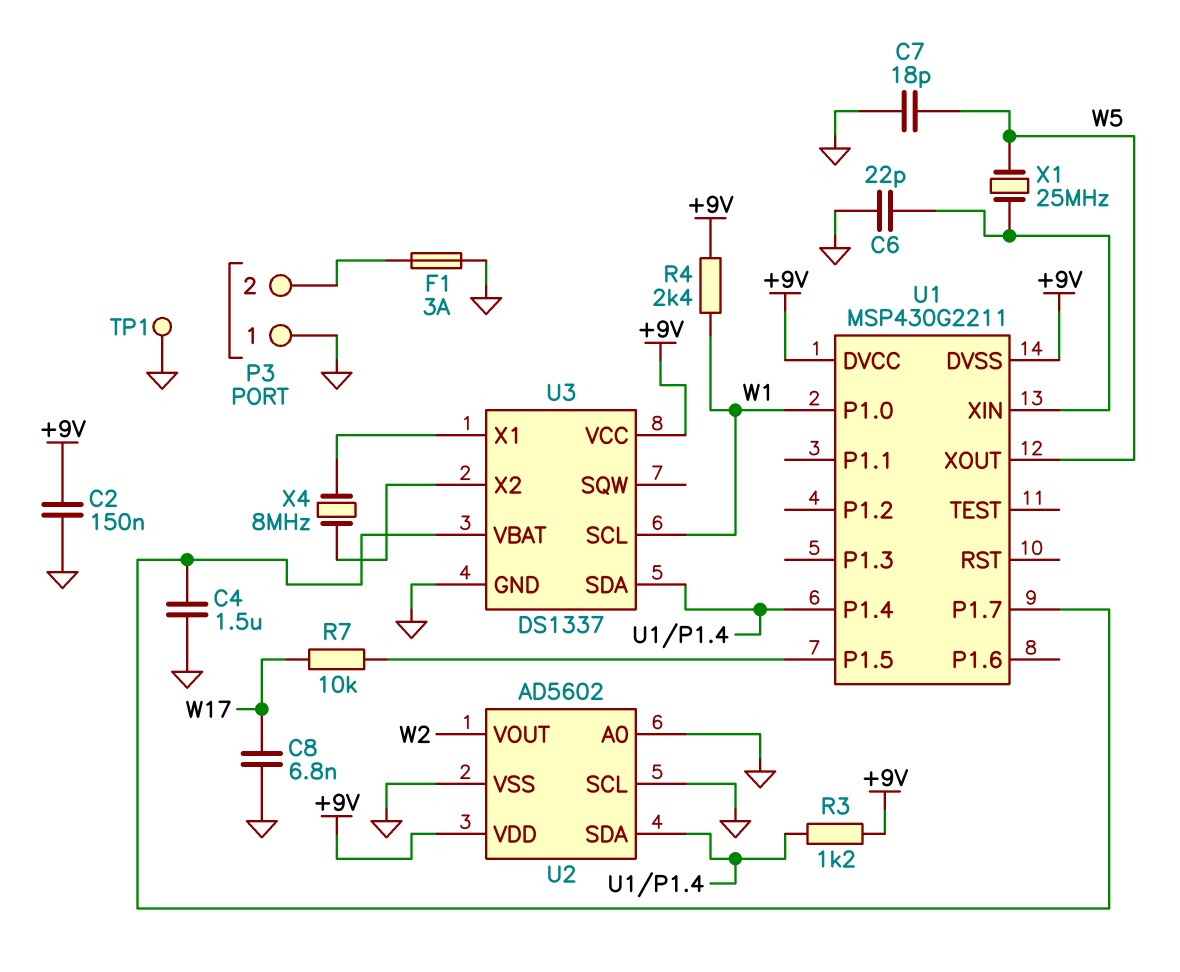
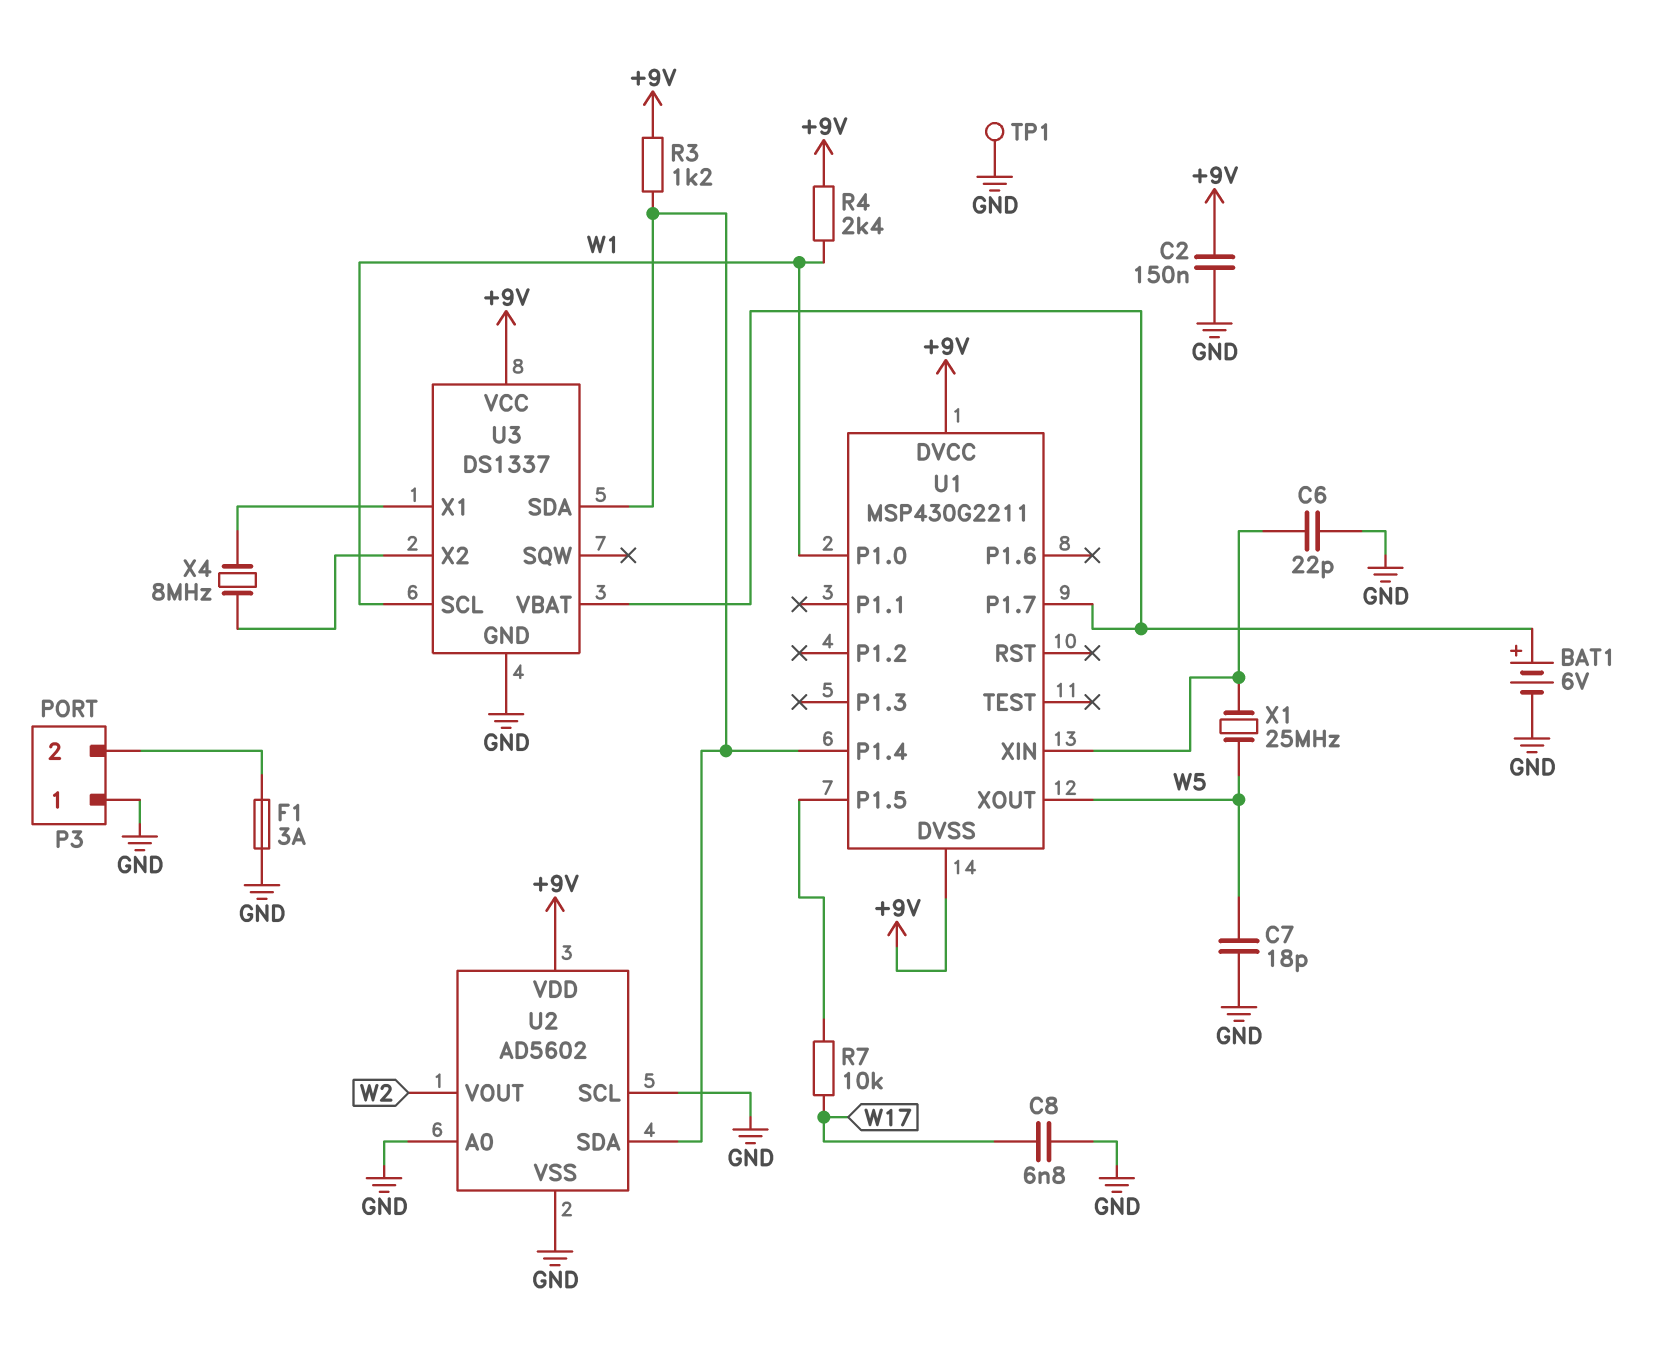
BAT1: none -> 6V (plus U1/P1.7, minus GND)
C4: 1.5uF (GND, U1/P1.7) -> none

